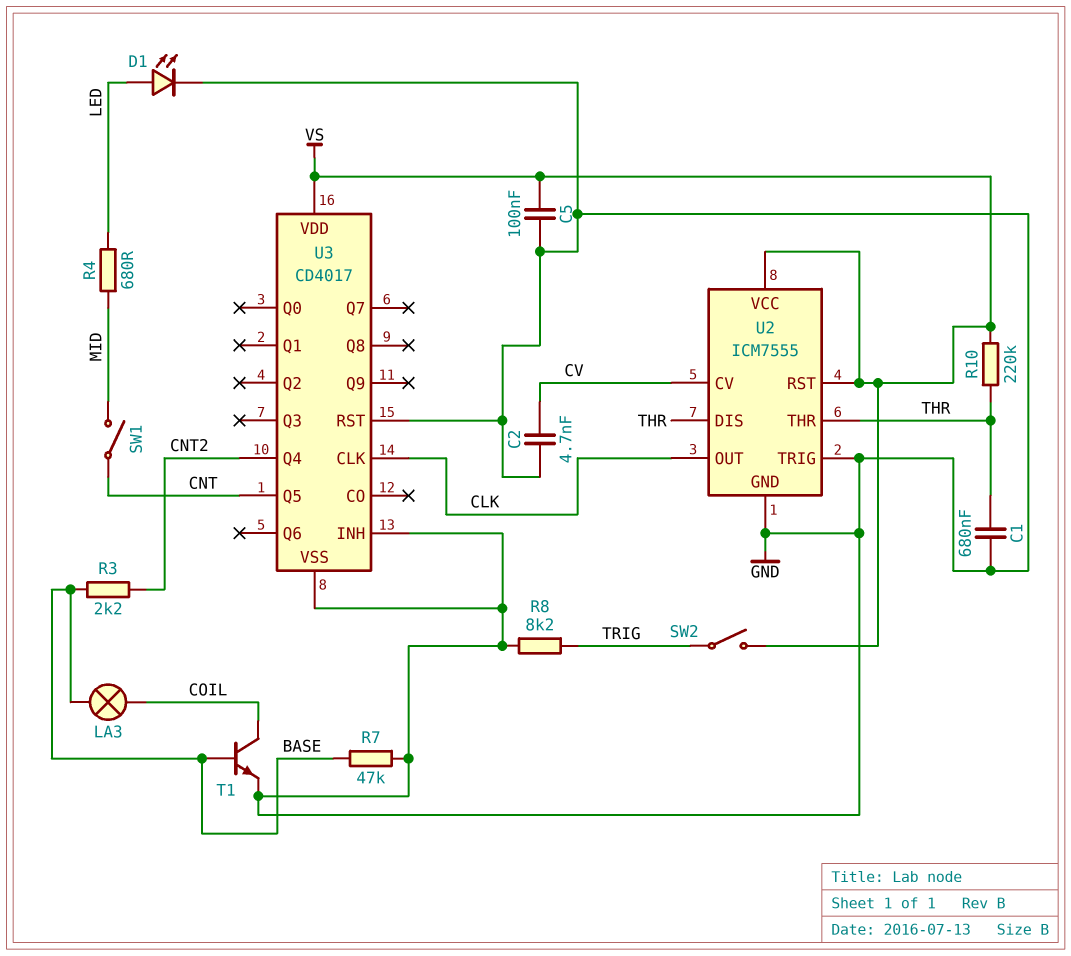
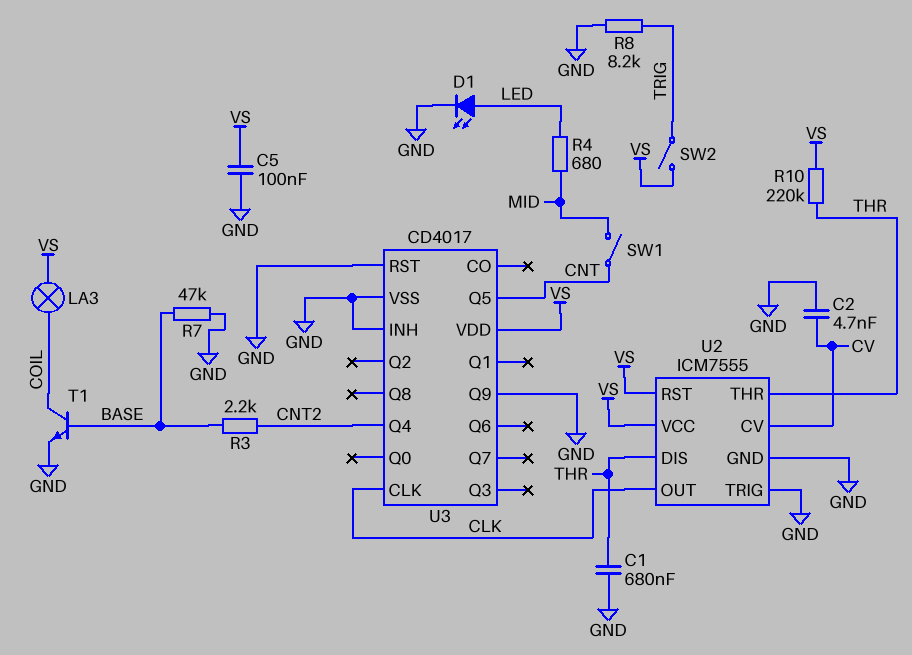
LA3: lamp (BASE, COIL) -> lamp (COIL, VS)
U3 pin Q9: none -> GND

